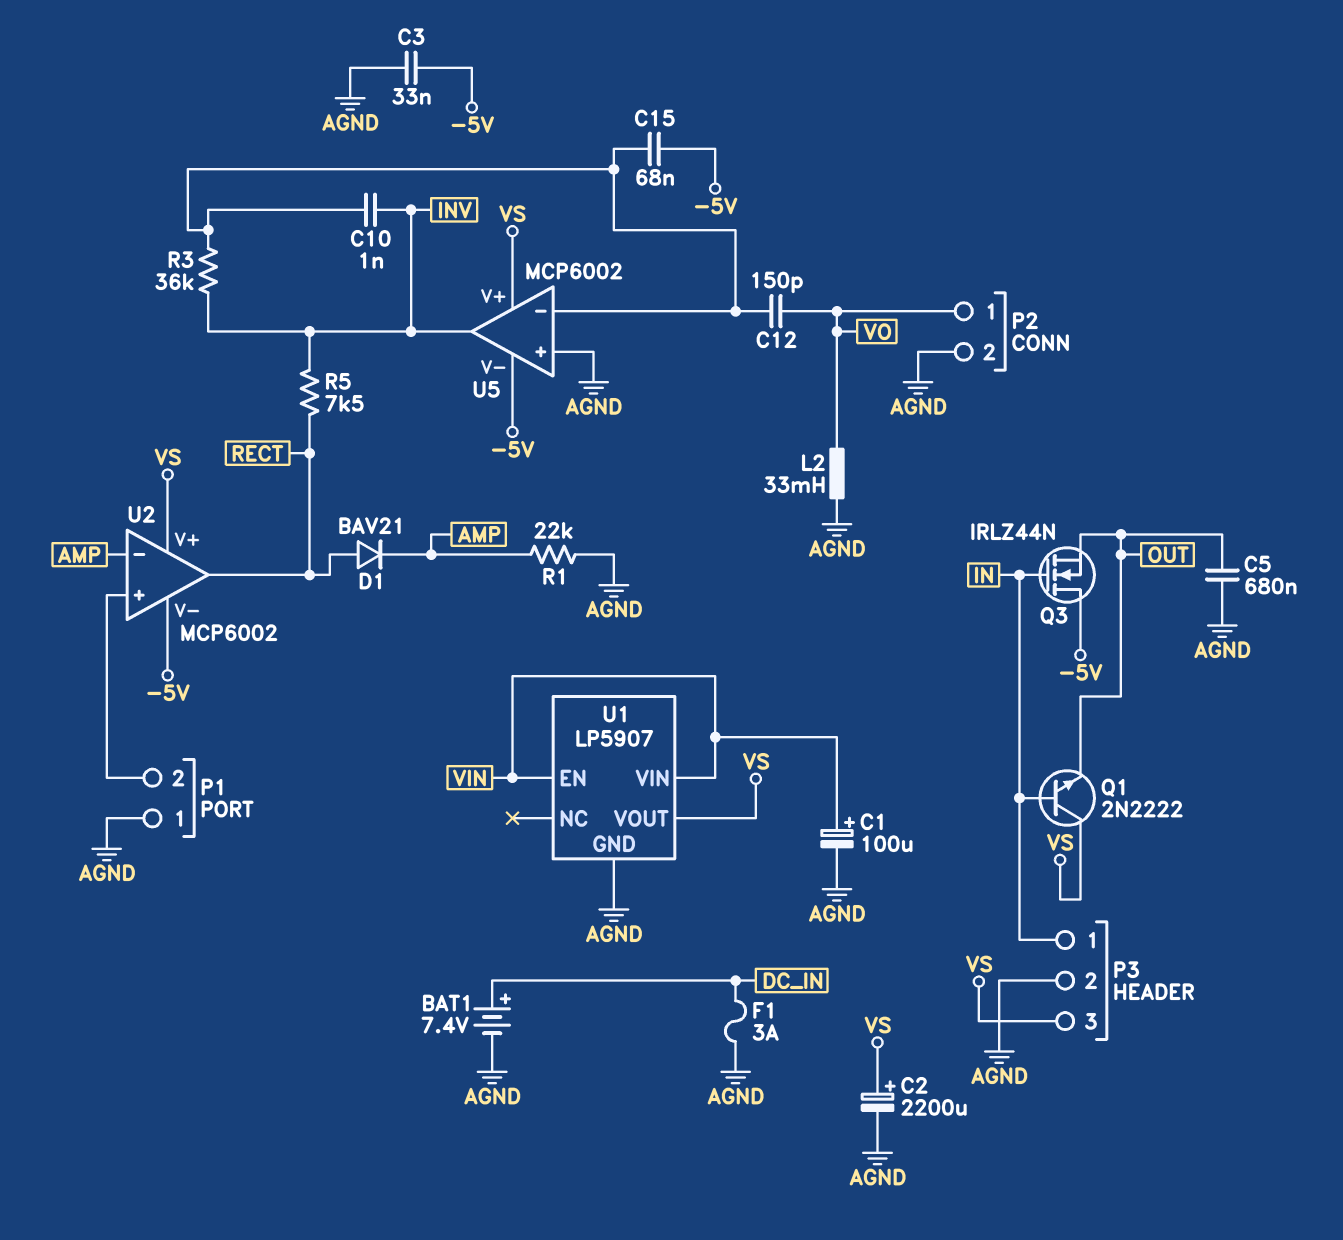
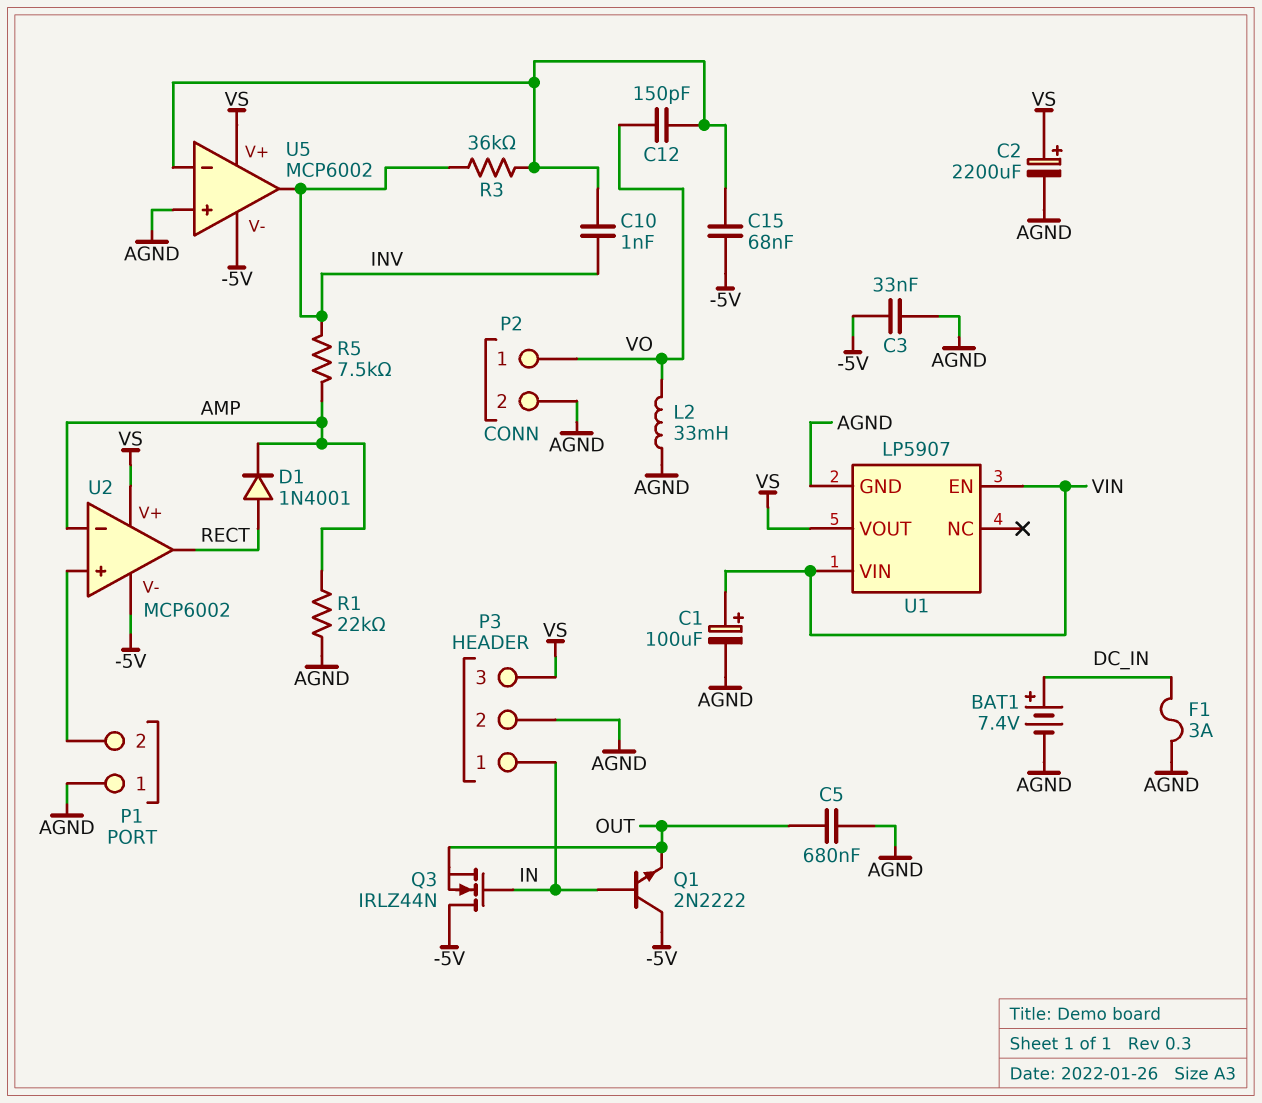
D1: diode BAV21 (A RECT, K AMP) -> diode 1N4001 (A RECT, K AMP)
Q1: NPN 2N2222 (B IN, C VS, E OUT) -> NPN 2N2222 (B IN, C -5V, E OUT)
R5: 7.5k (INV, RECT) -> 7.5k (AMP, INV)

